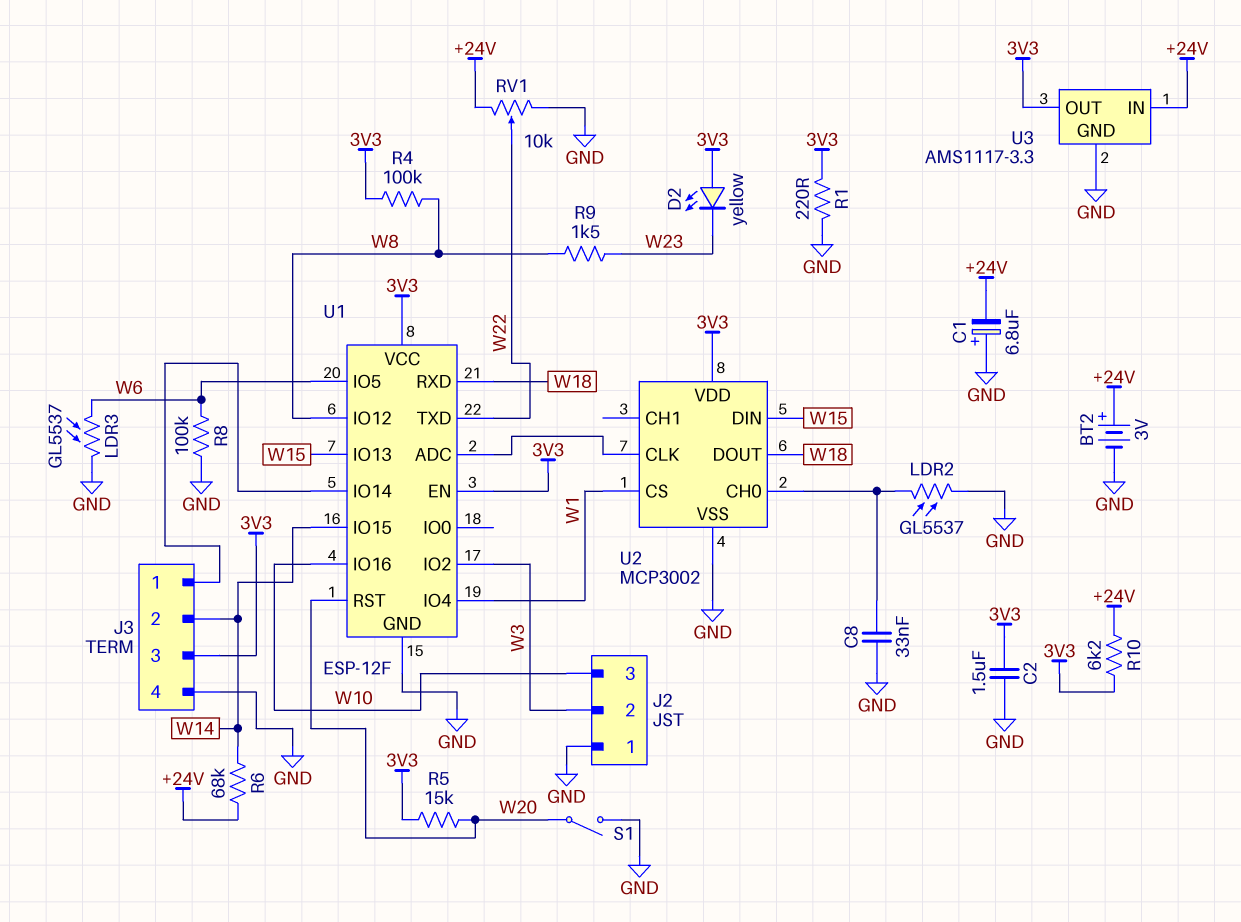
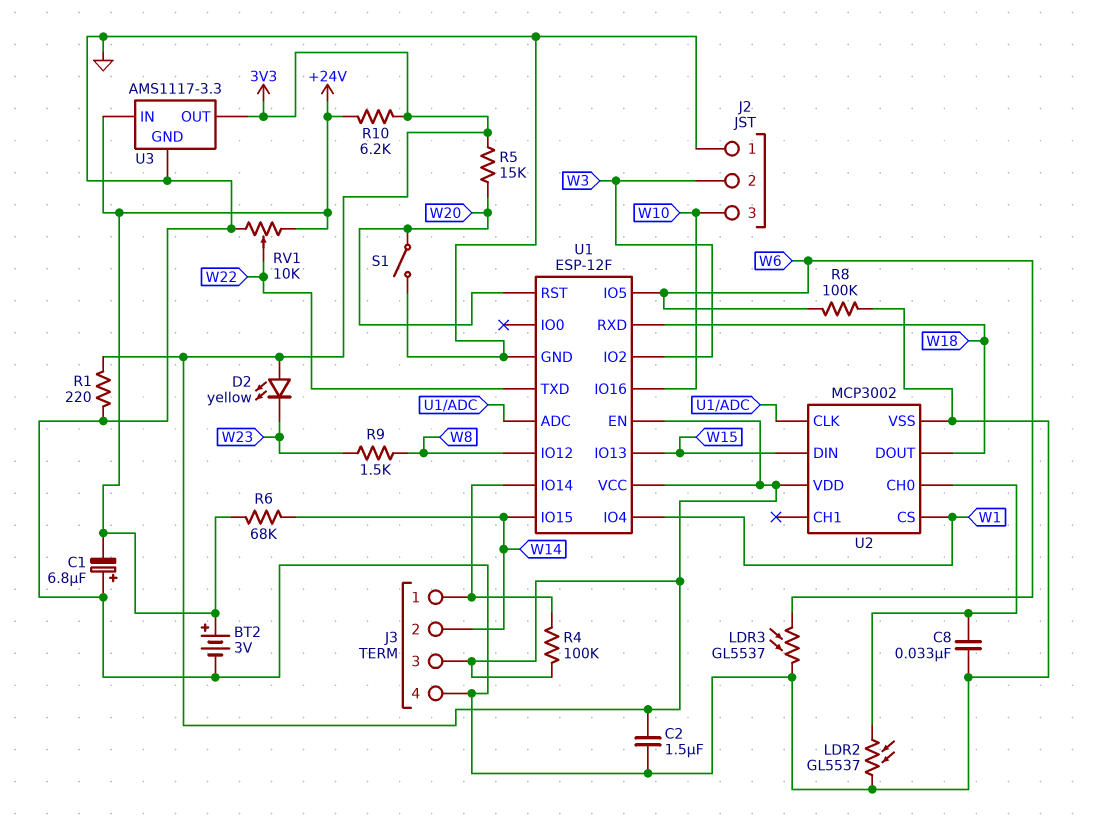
R4: 100k (3V3, W8) -> 100k (3V3, J3/1)

